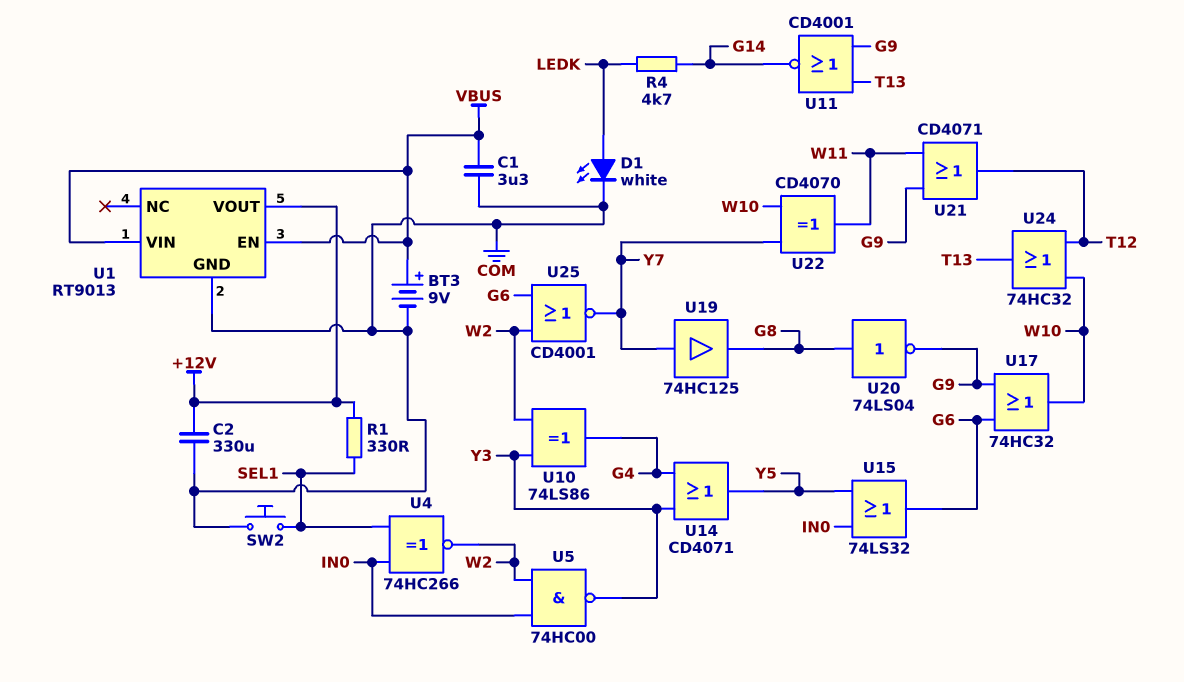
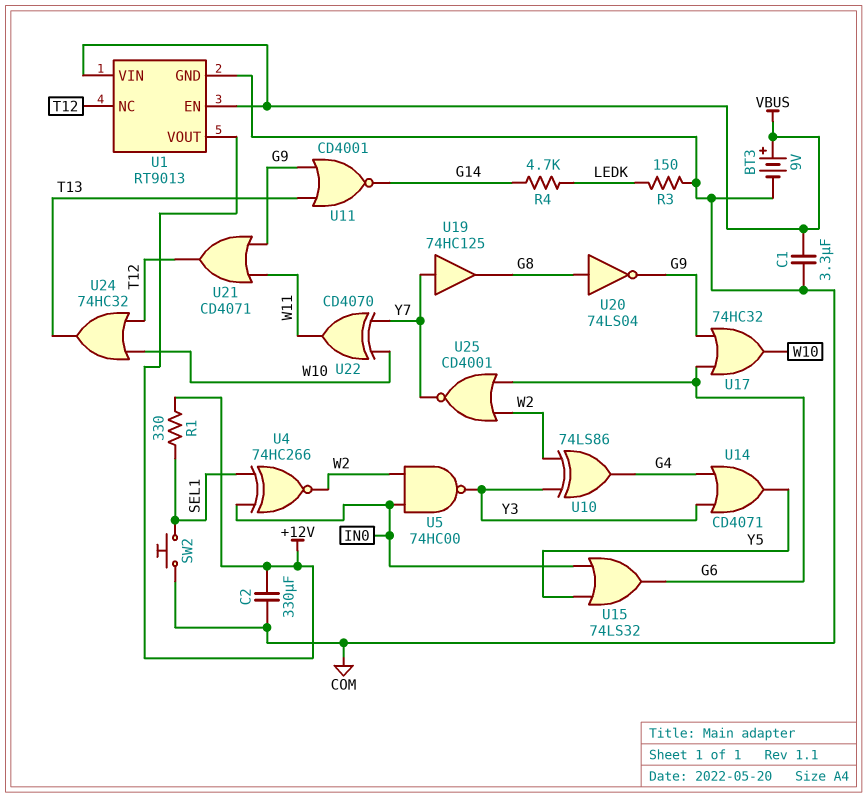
D1: LED white (A LEDK, K COM) -> none
R3: none -> 150 (COM, LEDK)
U1 pin NC: none -> T12

